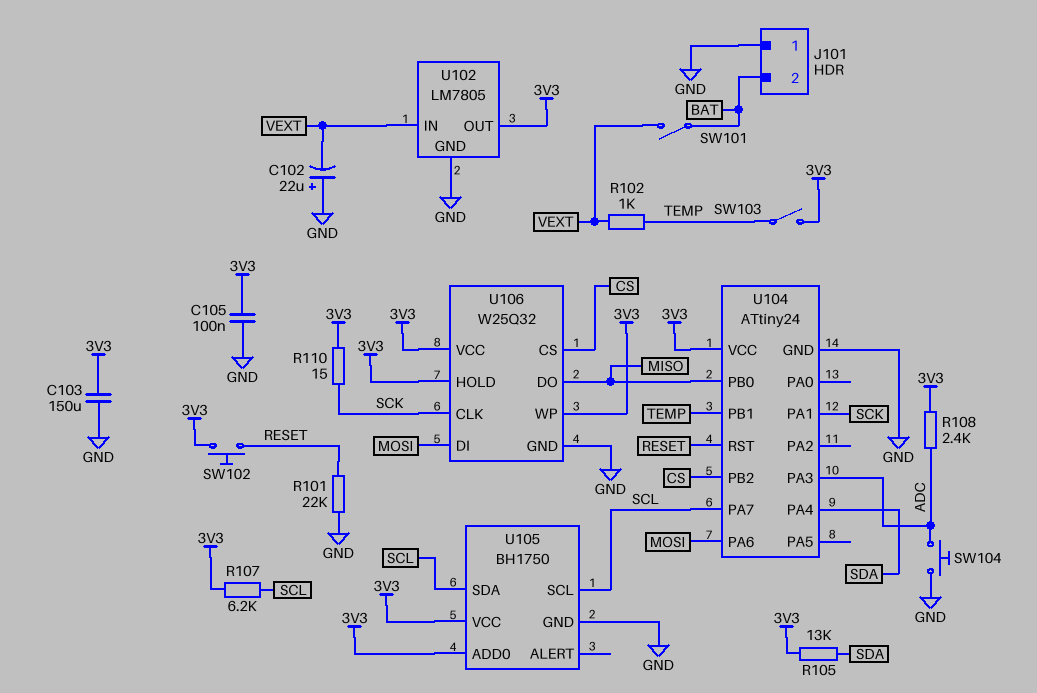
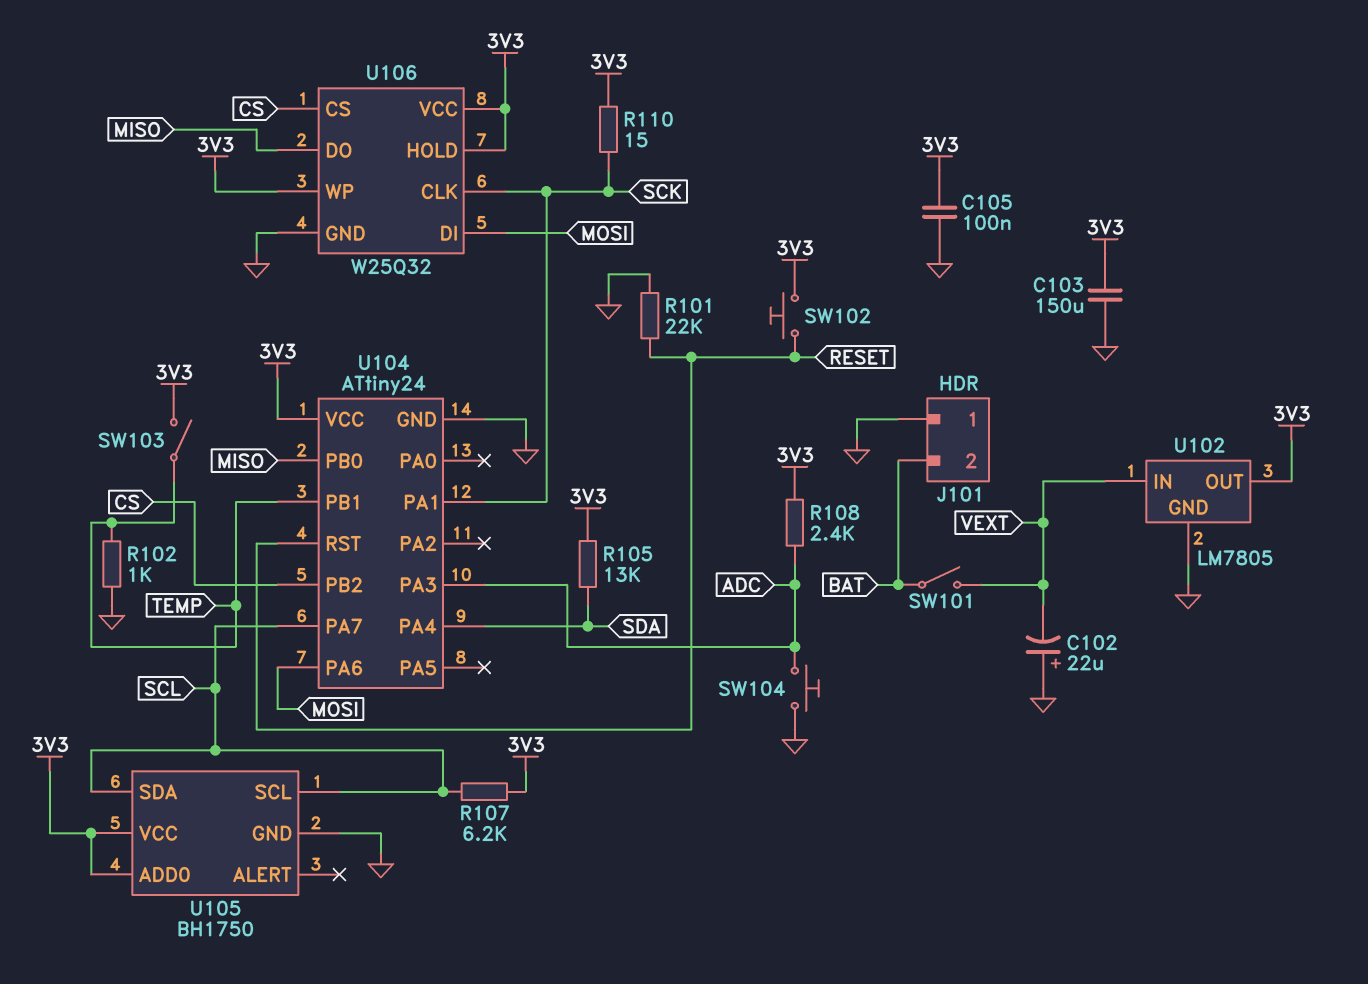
R102: 1k (TEMP, VEXT) -> 1k (GND, TEMP)

